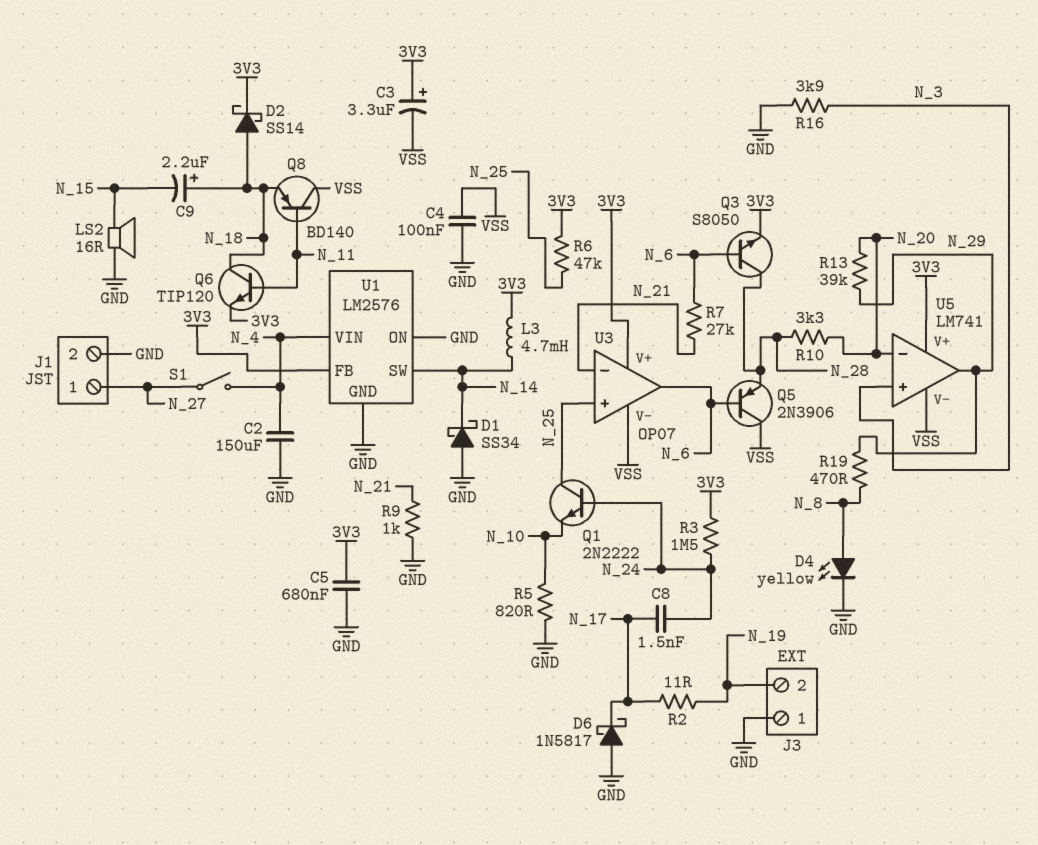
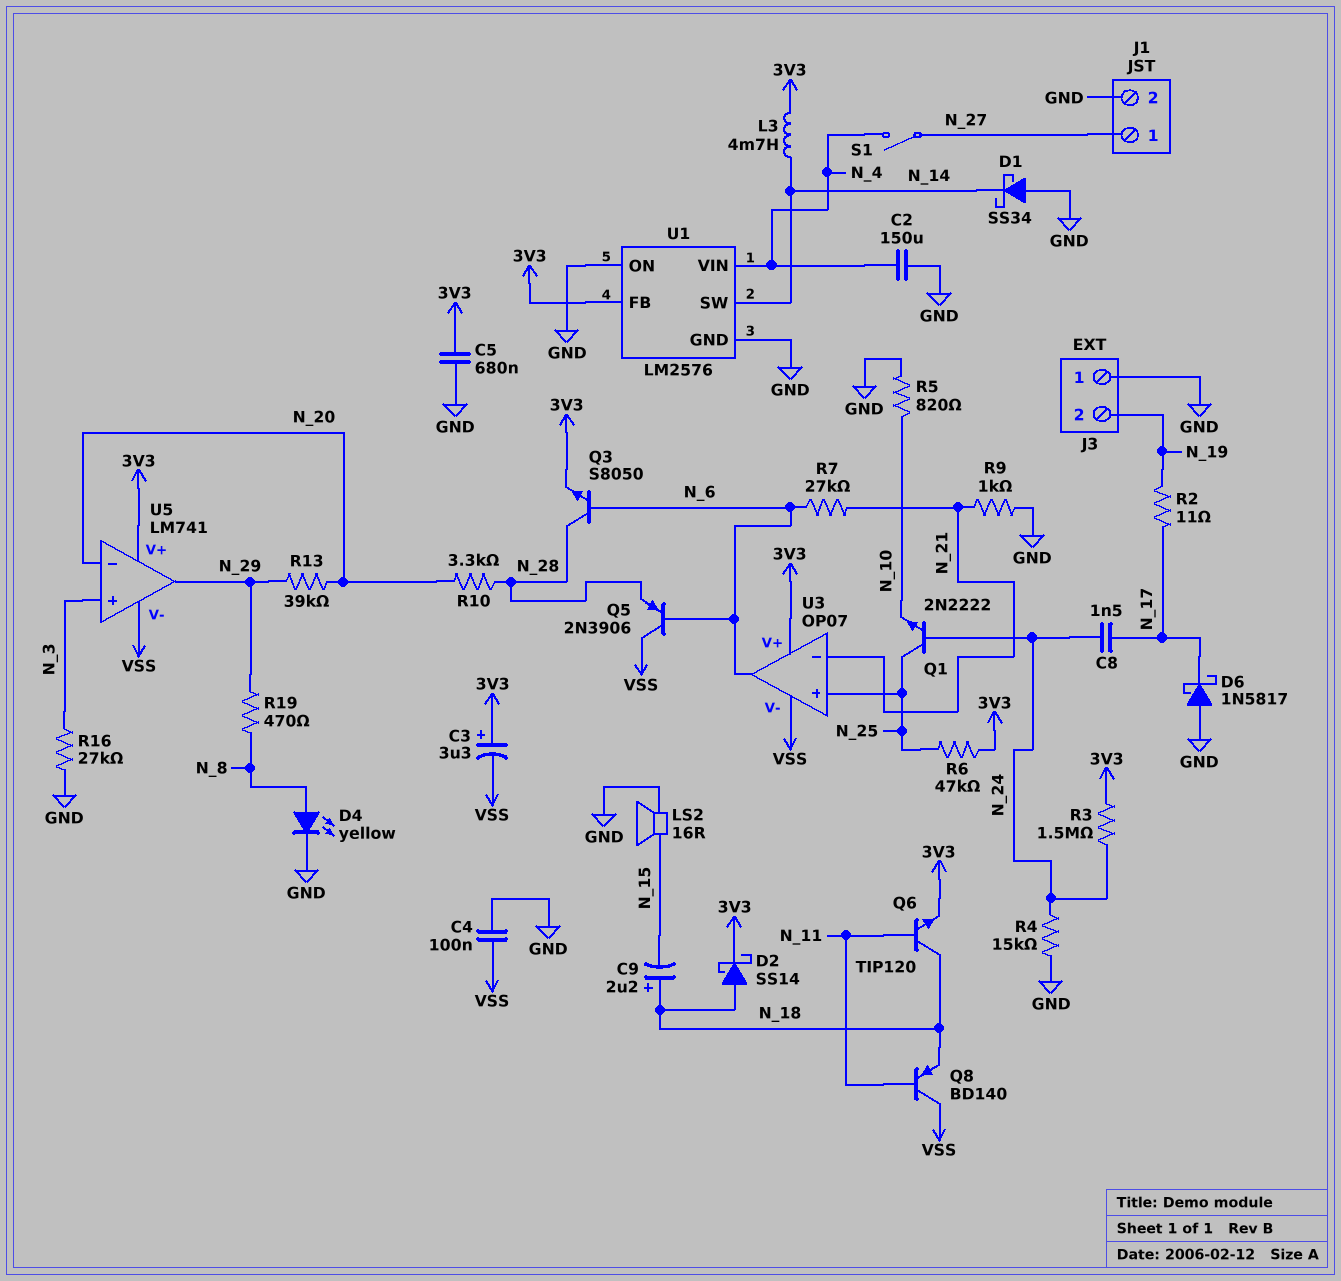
R4: none -> 15k (GND, N_24)
R16: 3.9k (GND, N_3) -> 27k (GND, N_3)

